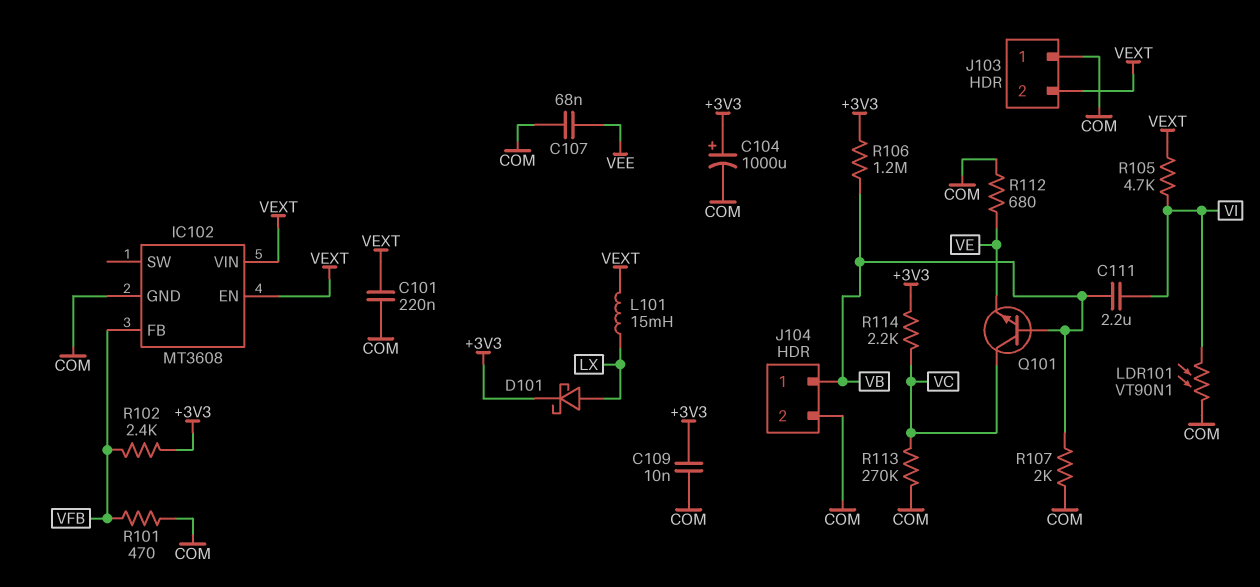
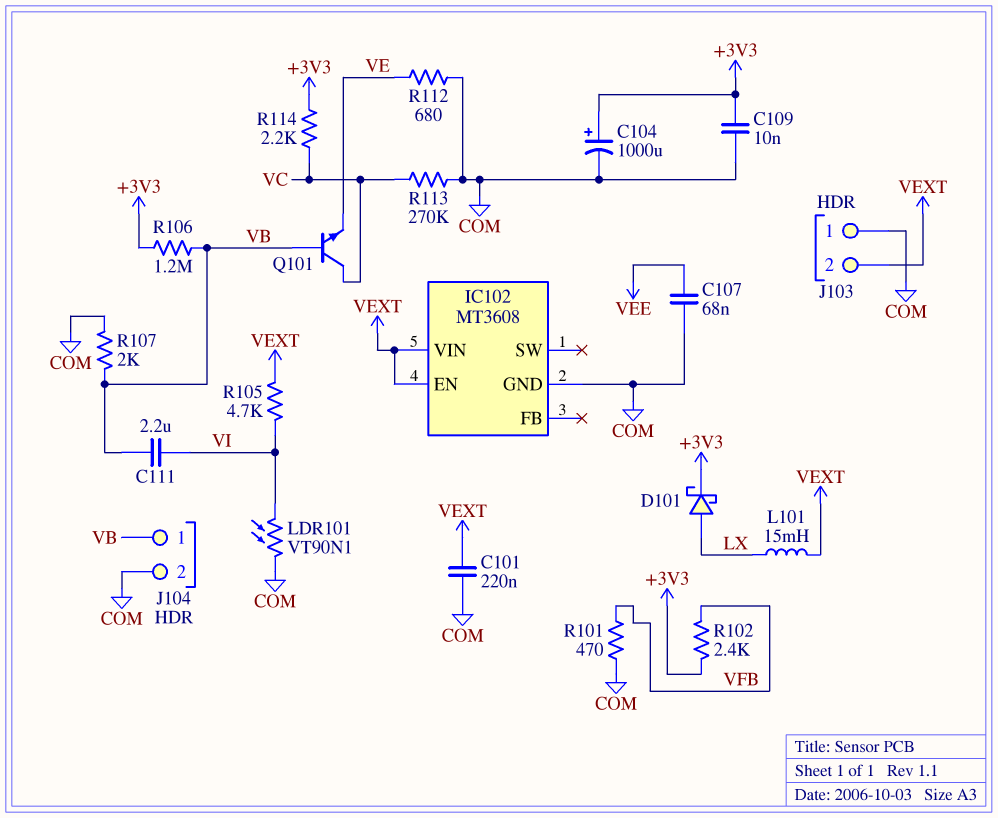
IC102 pin FB: VFB -> none

